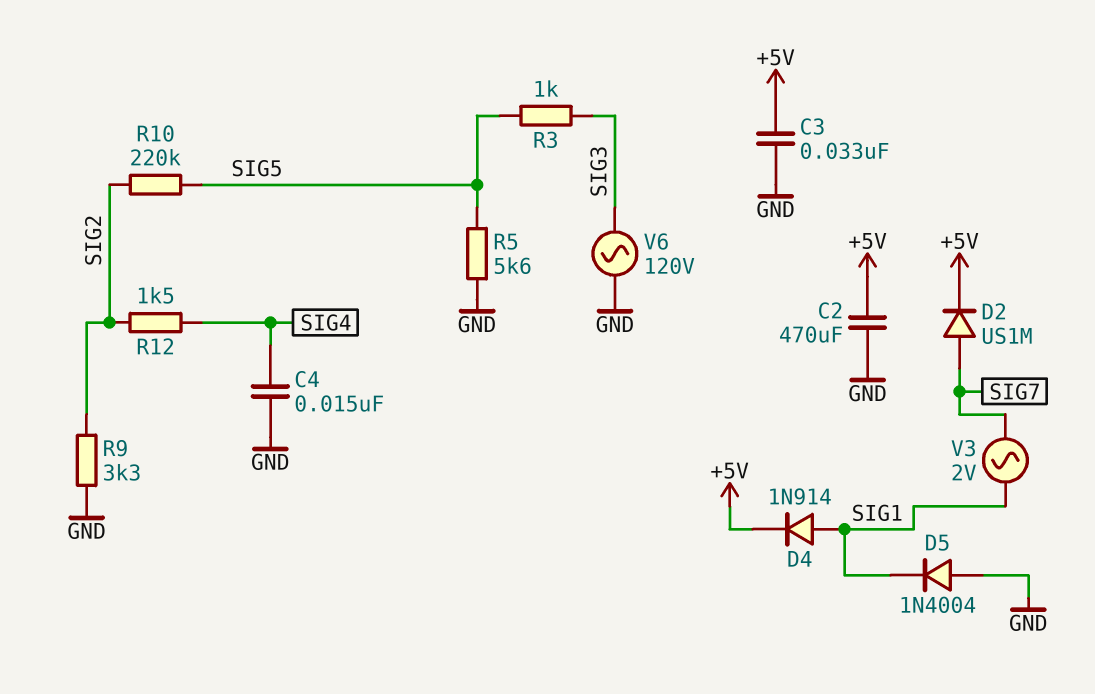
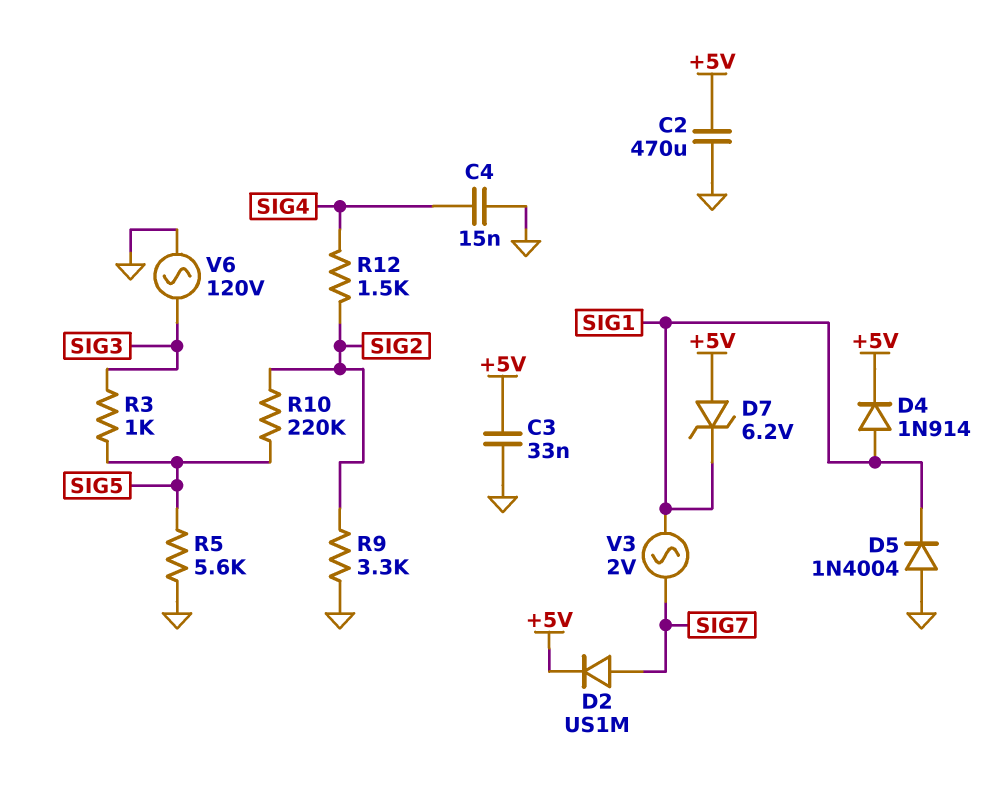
D7: none -> zener 6.2V (A +5V, K SIG1)

